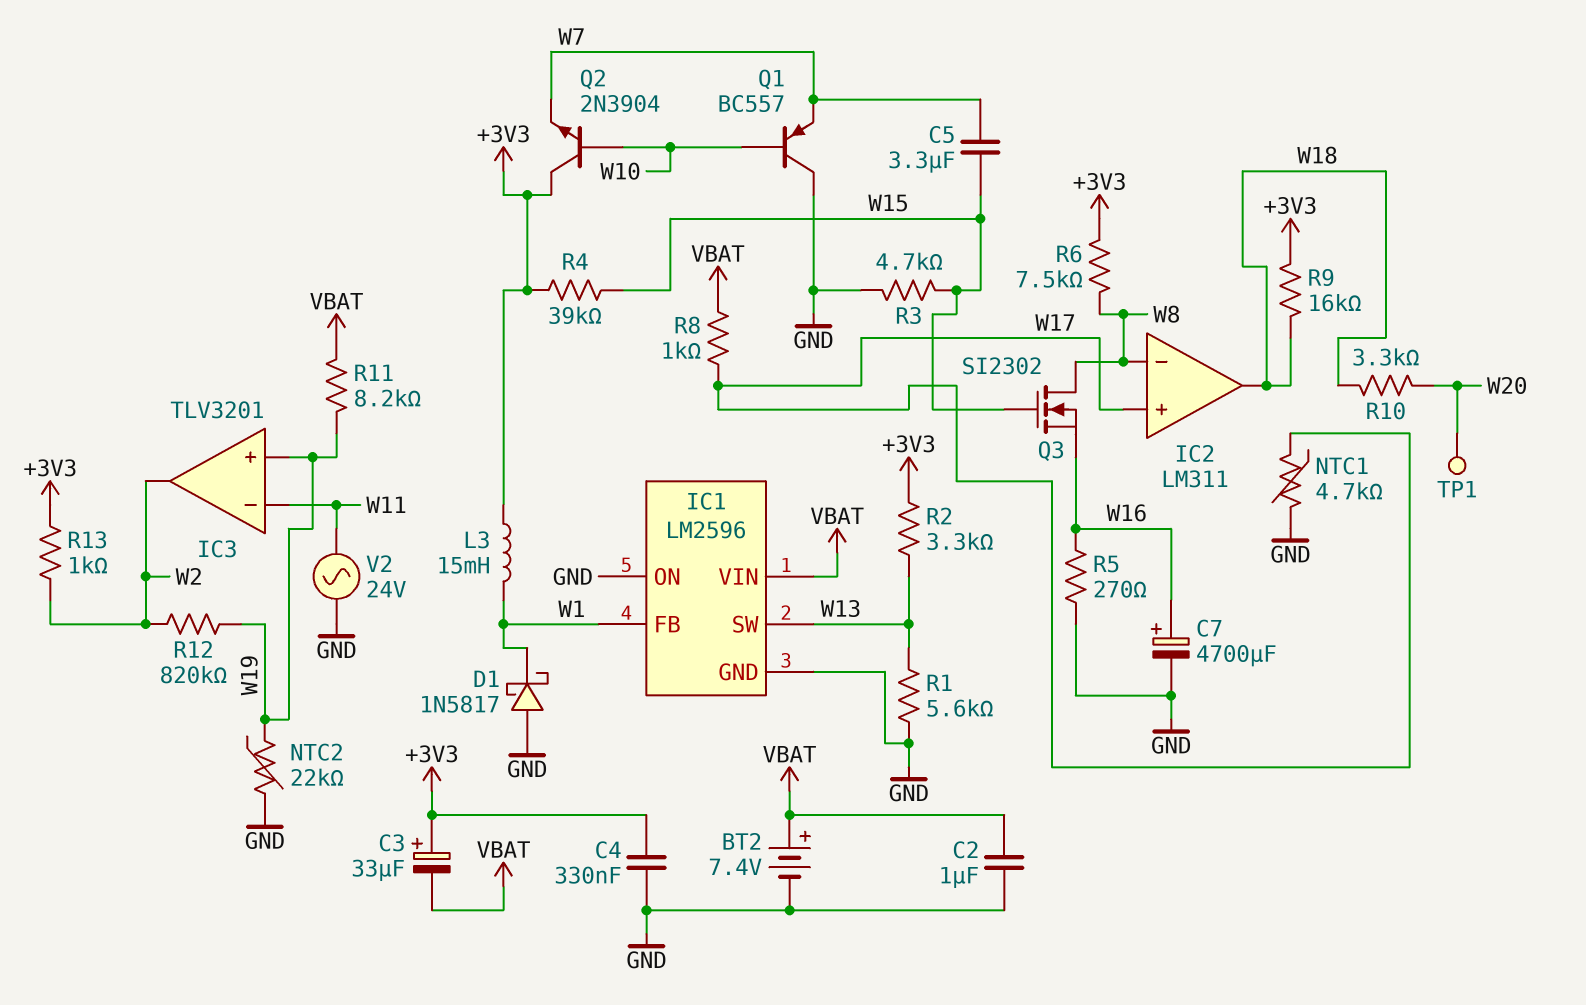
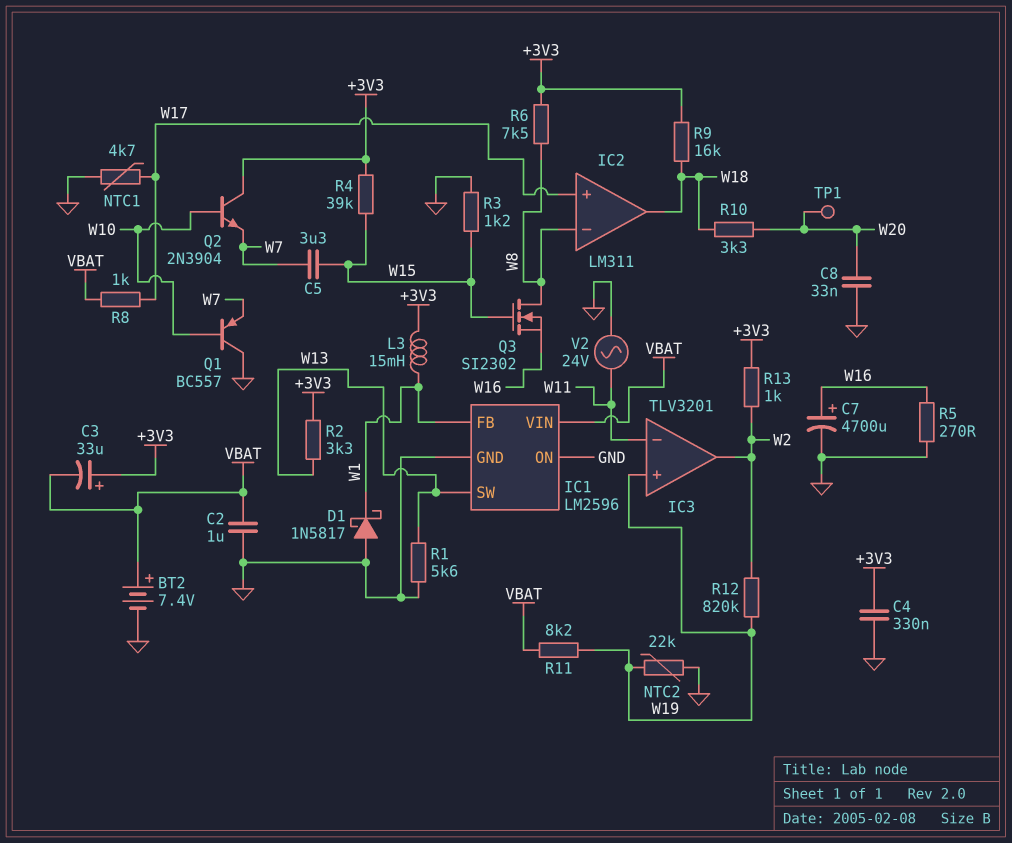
C8: none -> 33nF (GND, W20)
R3: 4.7k (GND, W15) -> 1.2k (GND, W15)

